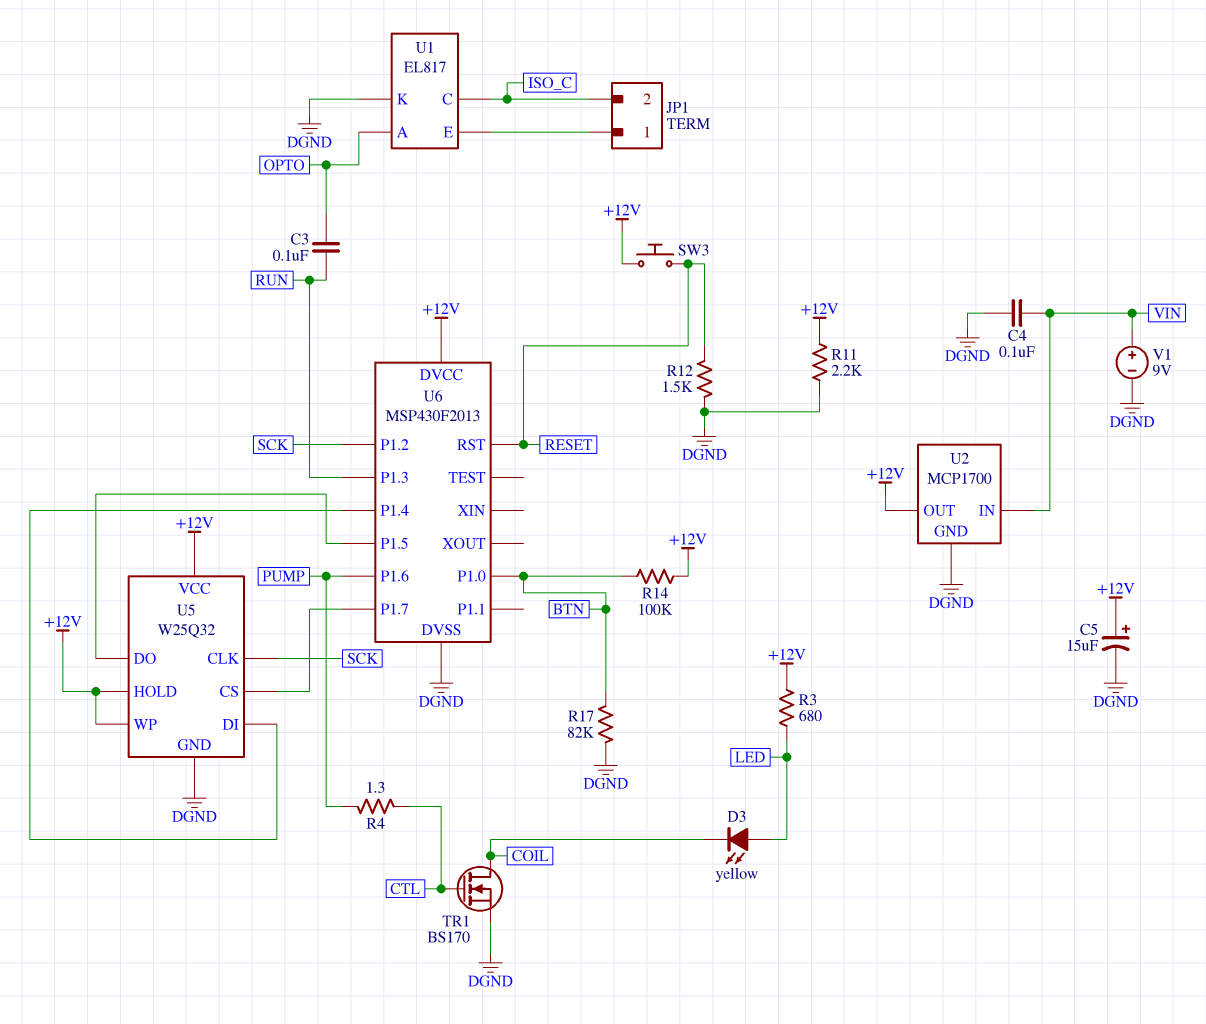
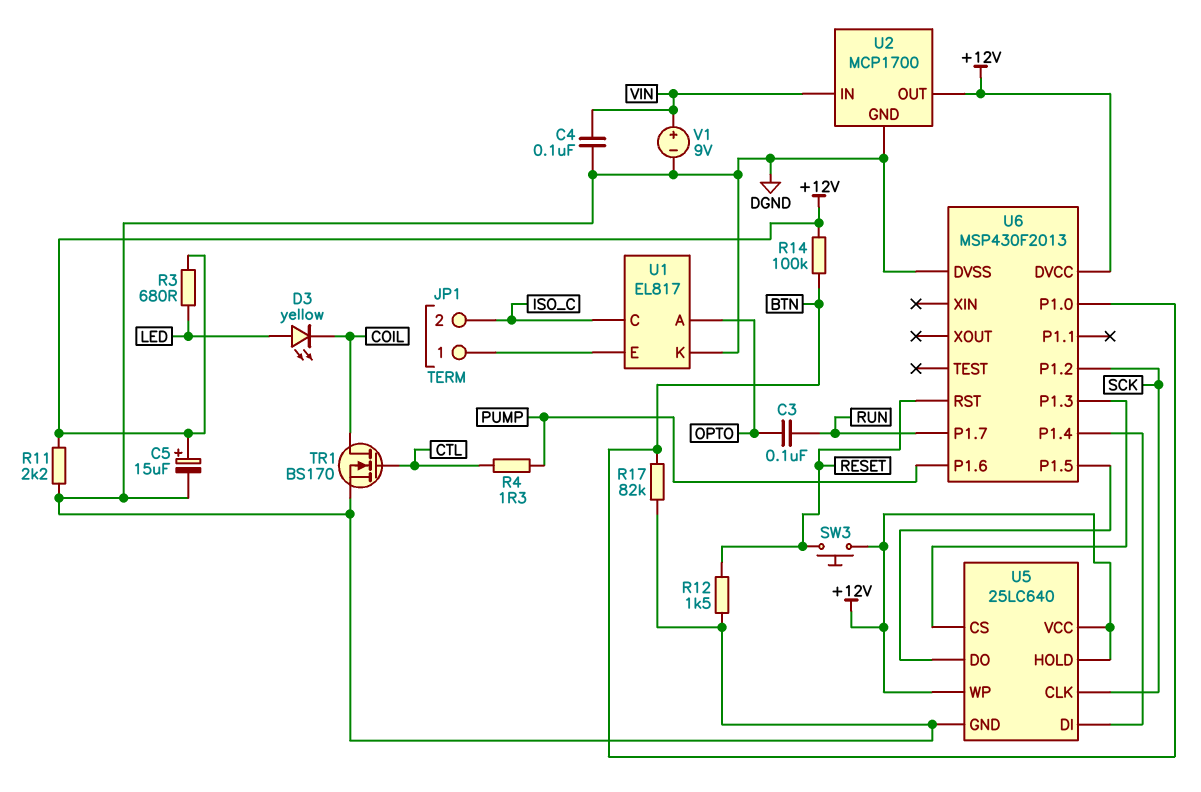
U5: W25Q32 -> 25LC640
U6 pin P1.3: RUN -> U5/CS
U6 pin P1.7: U5/CS -> RUN

